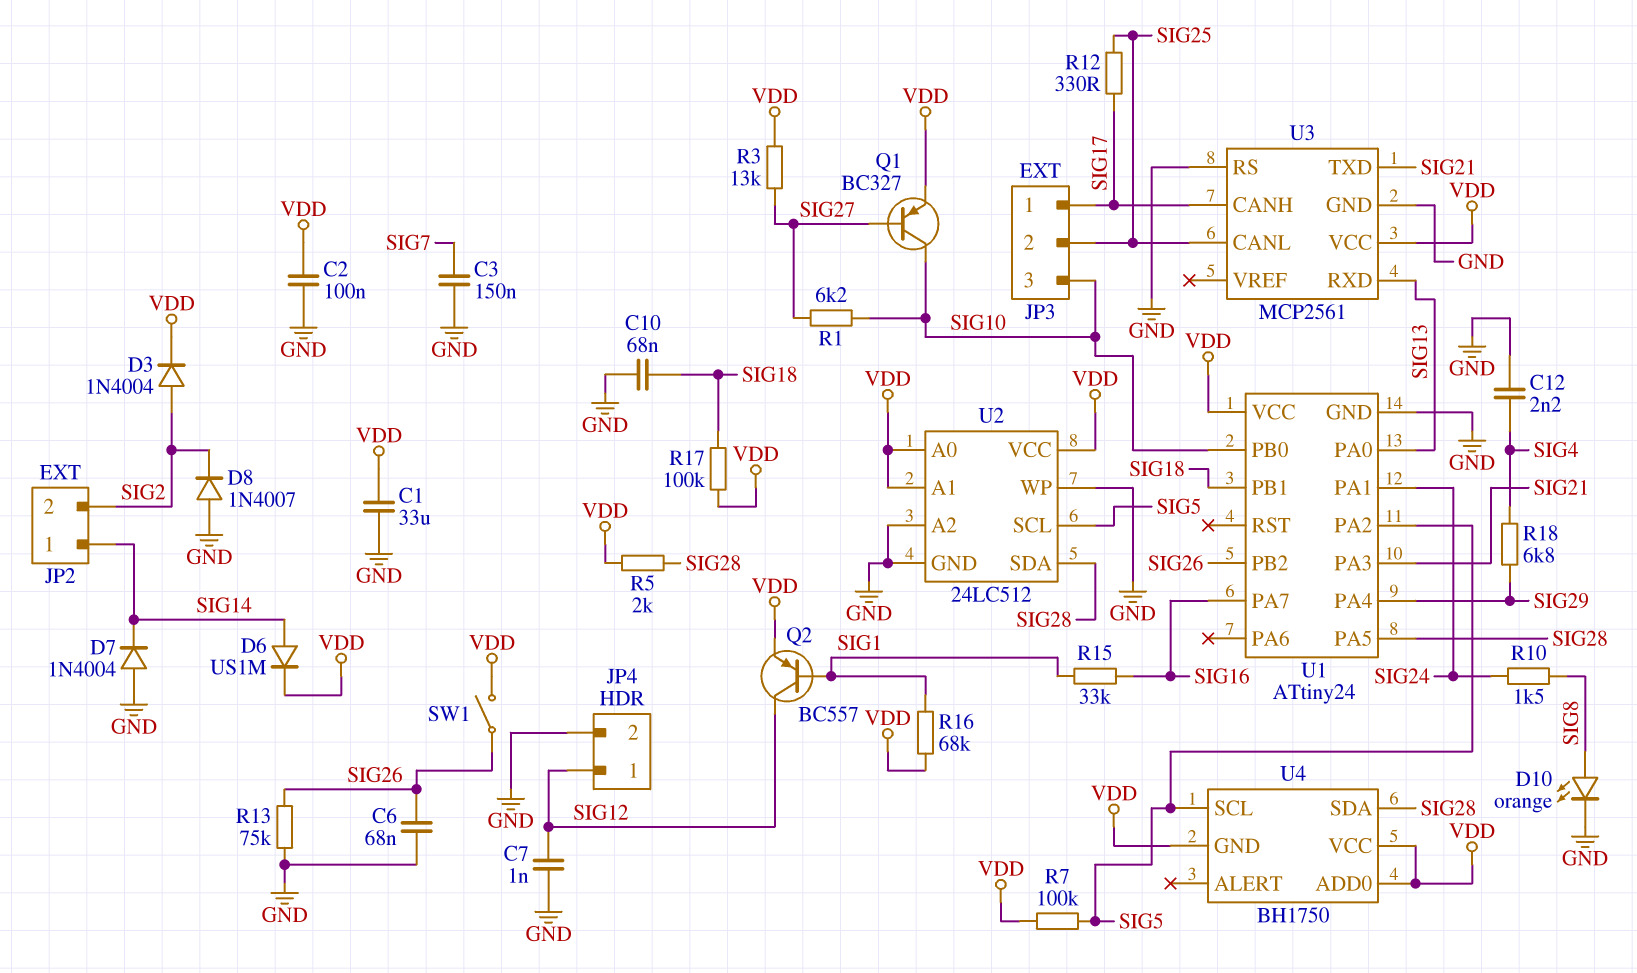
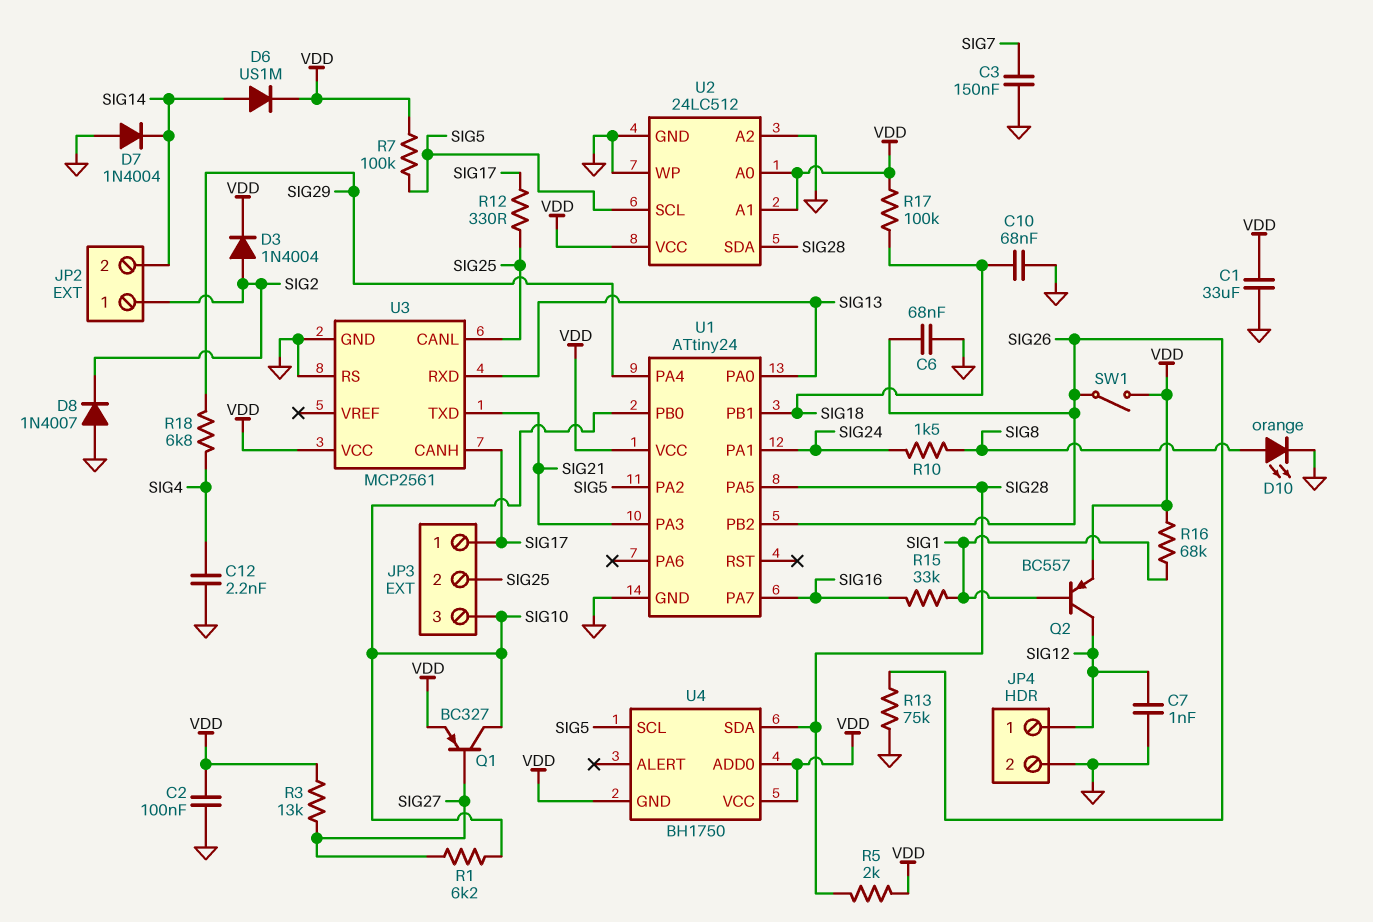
JP2 pin 1: SIG14 -> SIG2
JP2 pin 2: SIG2 -> SIG14

